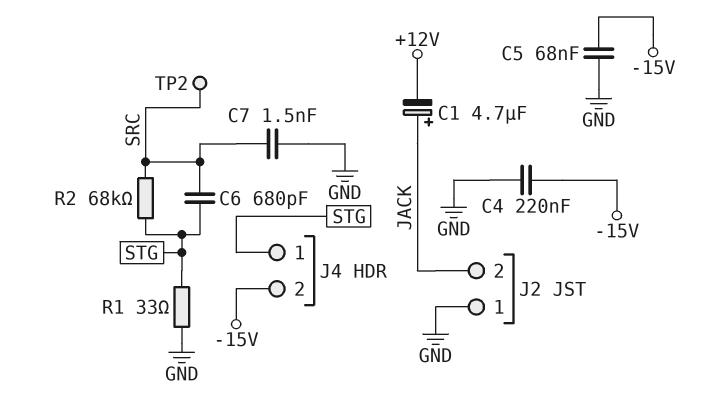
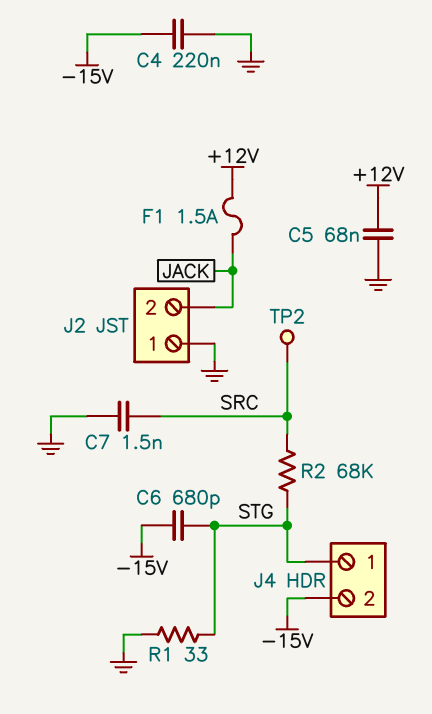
C1: 4.7uF (plus JACK, minus +12V) -> none
C5: 68nF (-15V, GND) -> 68nF (+12V, GND)
C6: 680pF (SRC, STG) -> 680pF (-15V, STG)
F1: none -> 1.5A (+12V, JACK)

